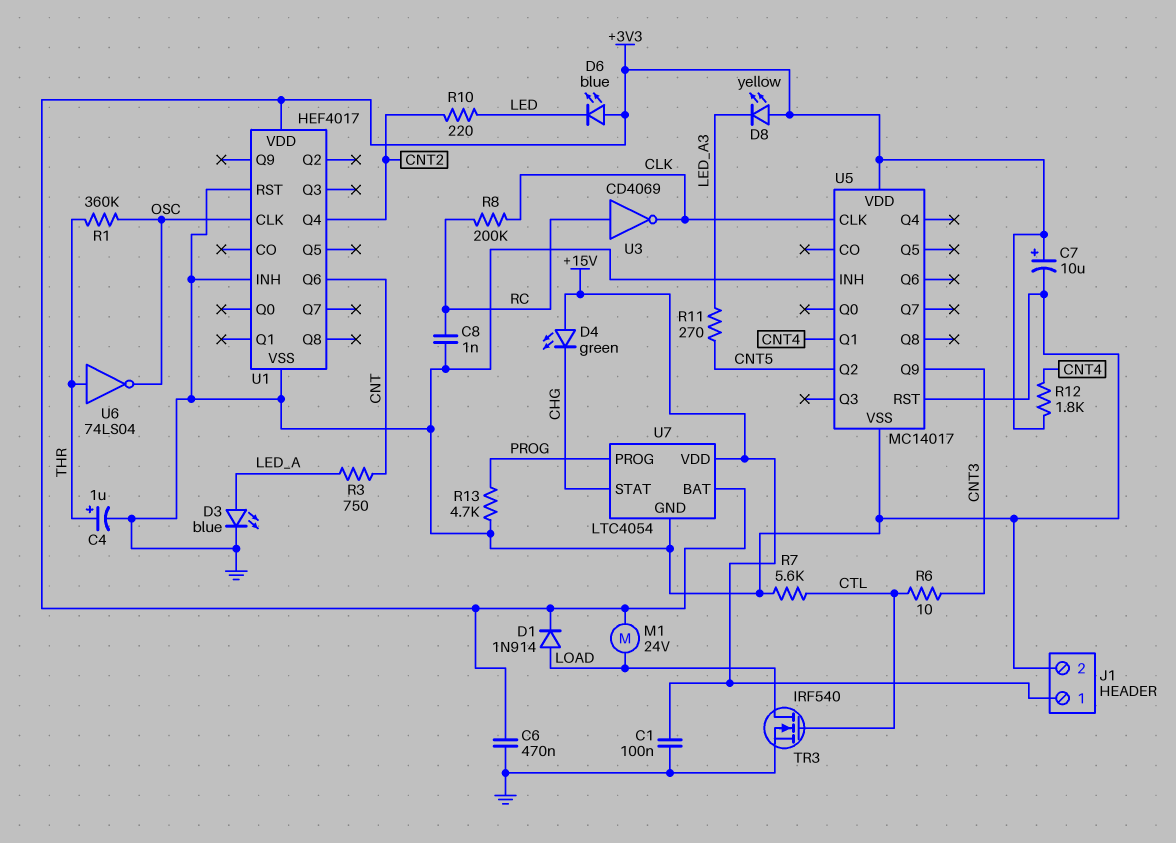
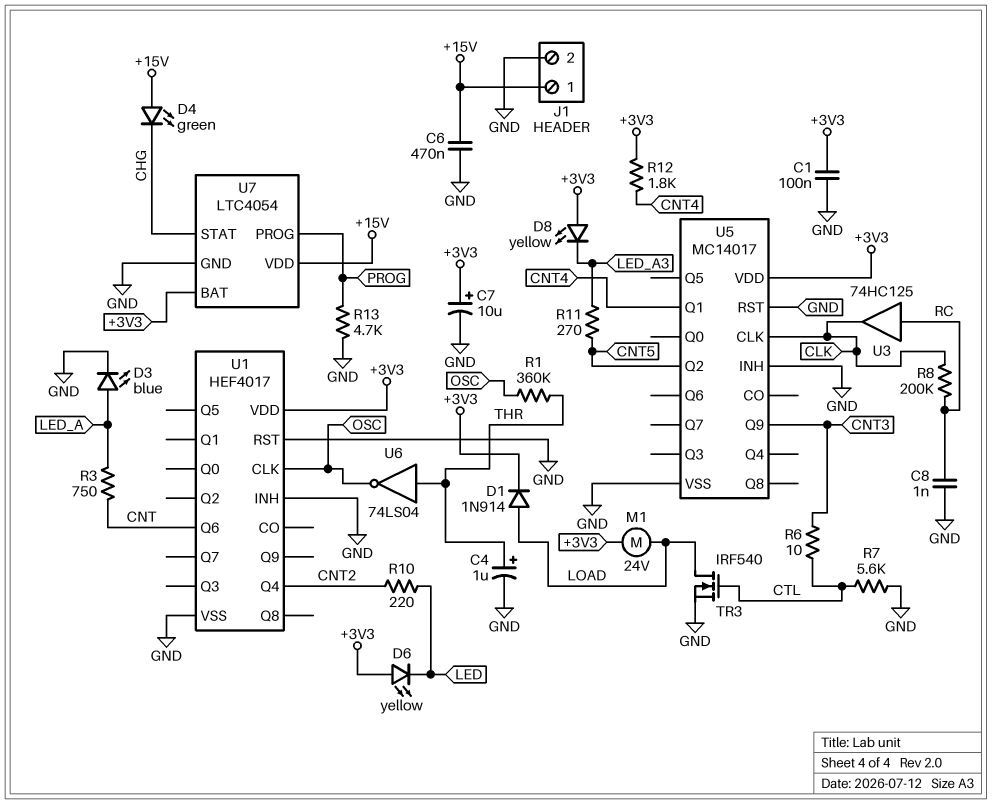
C1: 100nF (+15V, GND) -> 100nF (+3V3, GND)
C6: 470nF (+3V3, GND) -> 470nF (+15V, GND)
D6: LED blue (A +3V3, K LED) -> LED yellow (A +3V3, K LED)
U3: NOT CD4069 (in RC, out CLK) -> buffer 74HC125 (in RC, out CLK)

